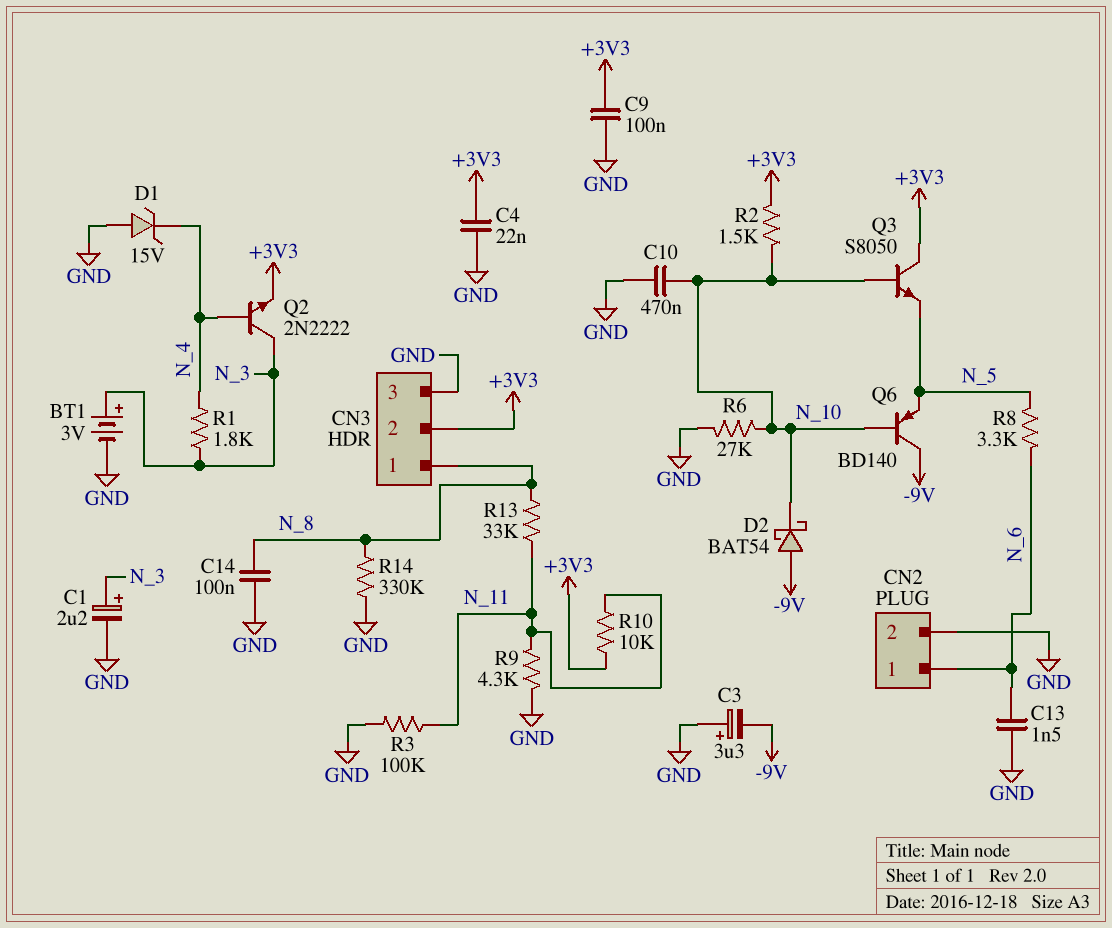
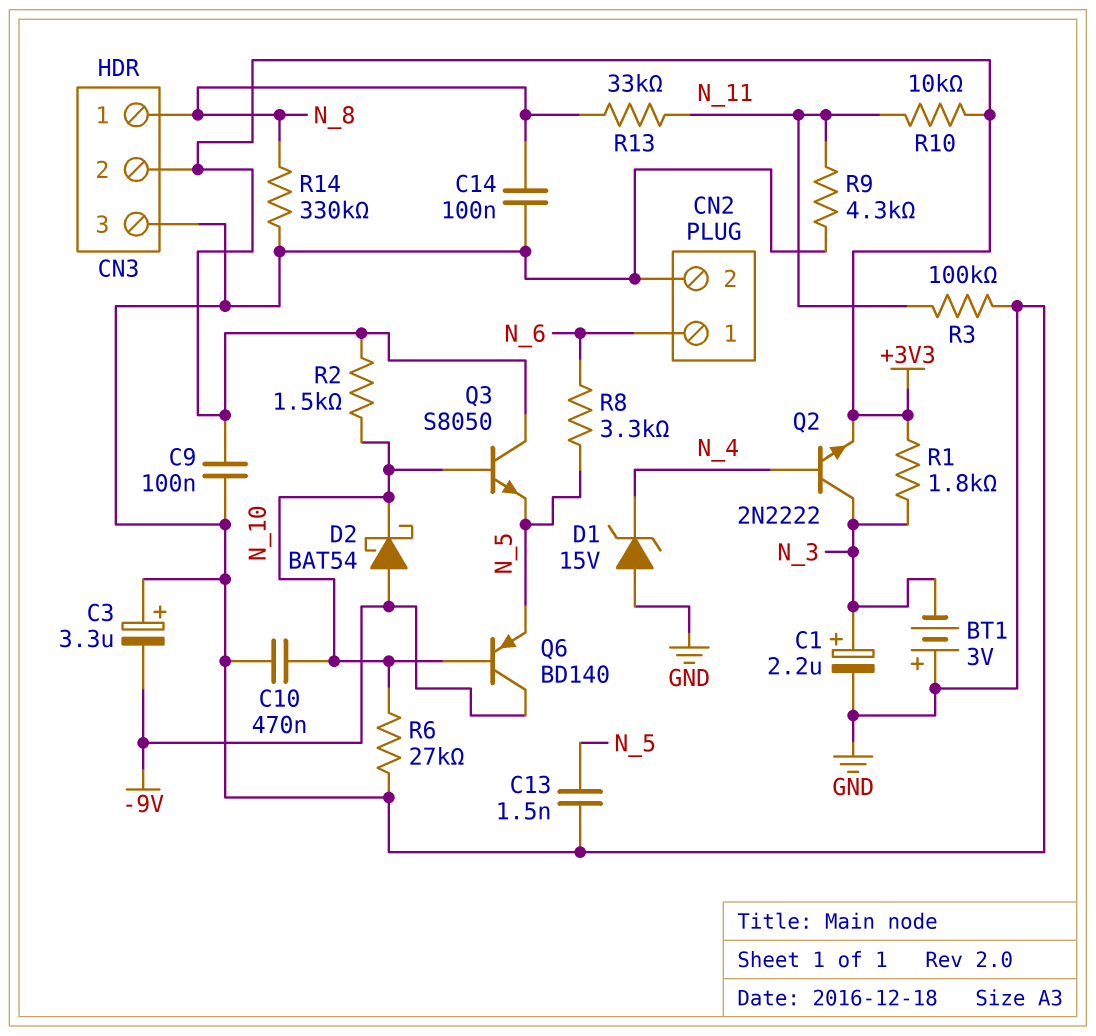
BT1: 3V (plus N_3, minus GND) -> 3V (plus GND, minus N_3)
C4: 22nF (+3V3, GND) -> none
C13: 1.5nF (GND, N_6) -> 1.5nF (GND, N_5)
R1: 1.8k (N_3, N_4) -> 1.8k (+3V3, N_3)

